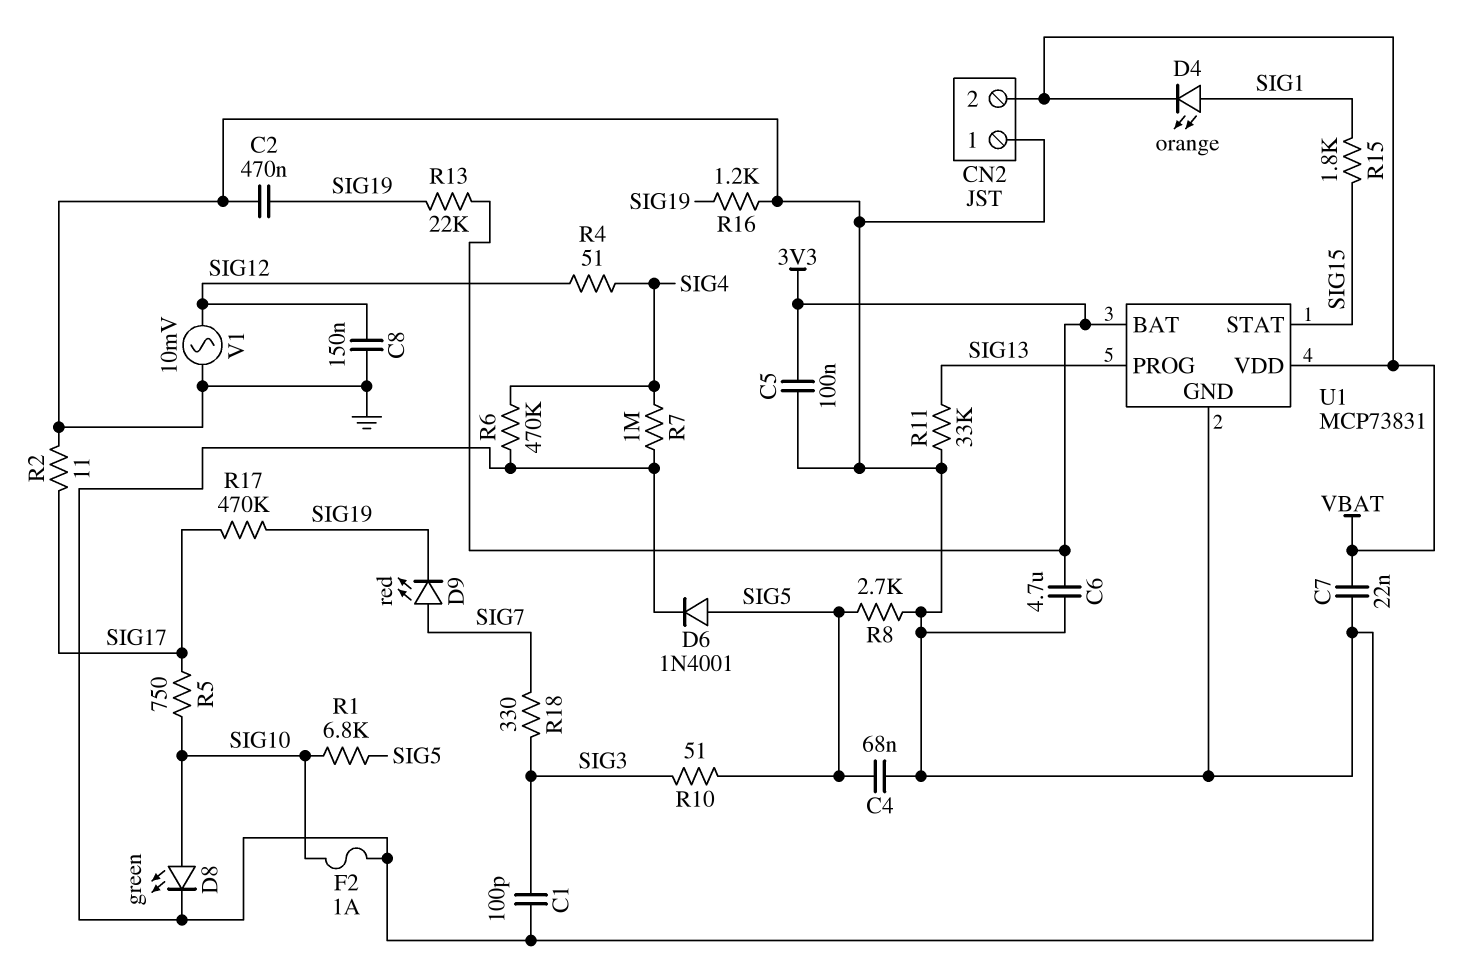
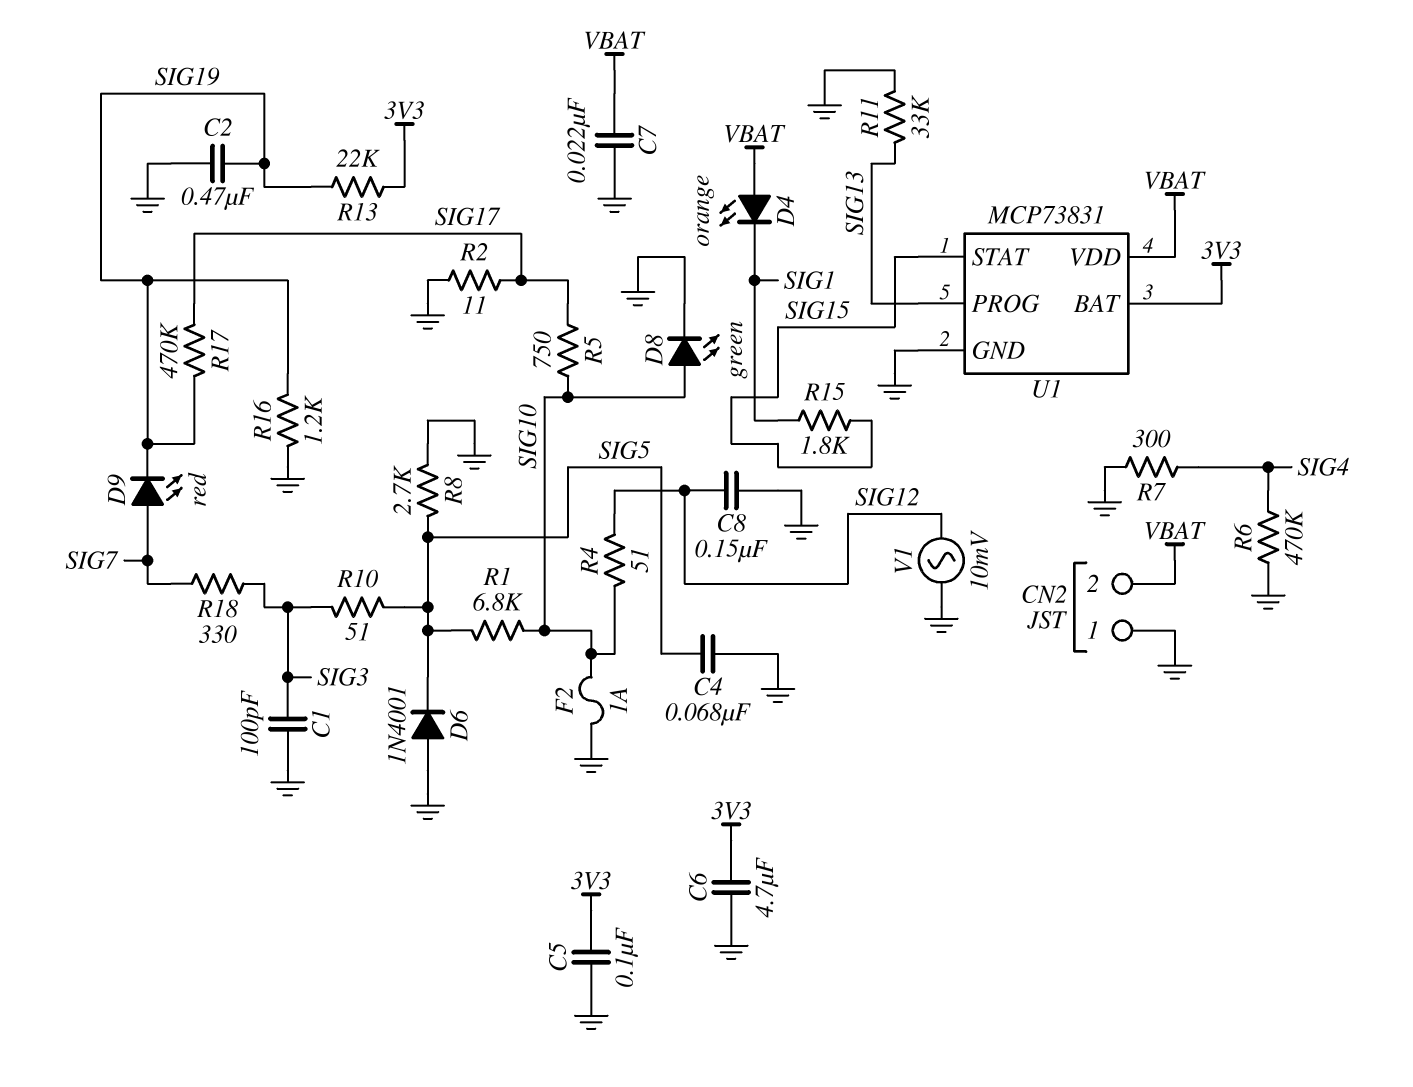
D4: LED orange (A SIG1, K VBAT) -> LED orange (A VBAT, K SIG1)
D6: diode 1N4001 (A SIG5, K GND) -> diode 1N4001 (A GND, K SIG5)
R4: 51 (SIG4, SIG12) -> 51 (SIG10, SIG12)
R7: 1M (GND, SIG4) -> 300 (GND, SIG4)

